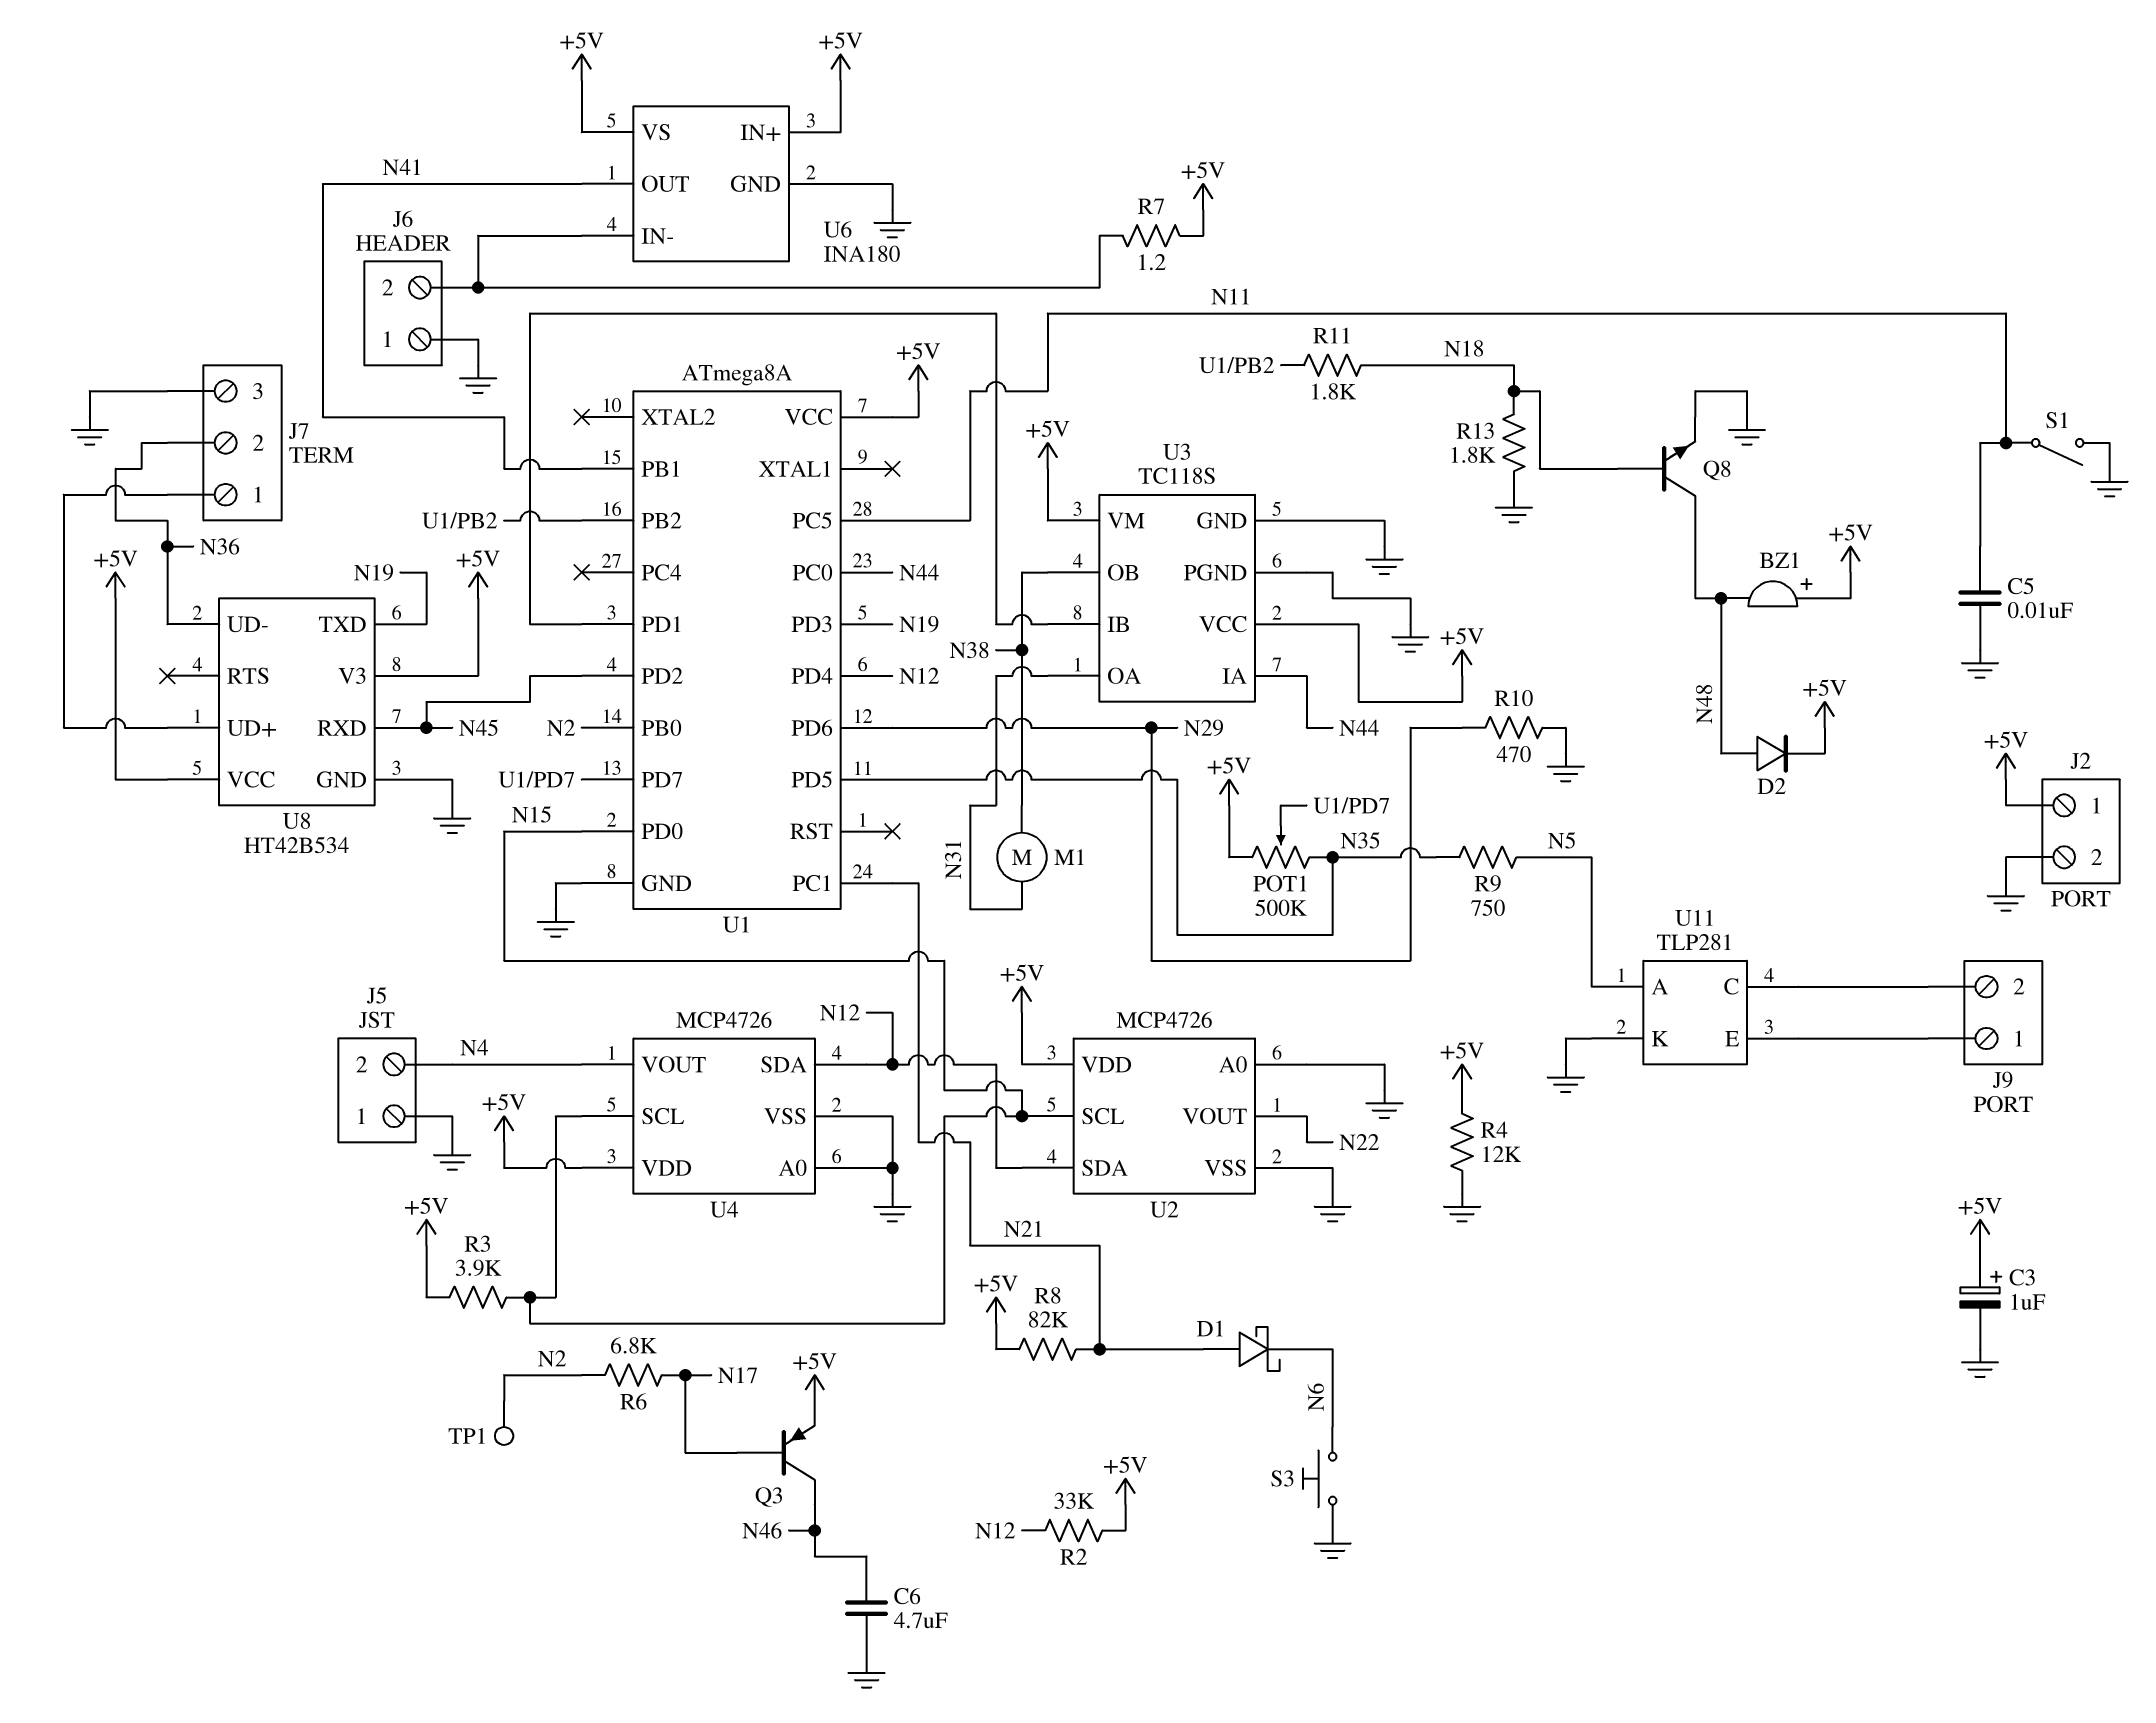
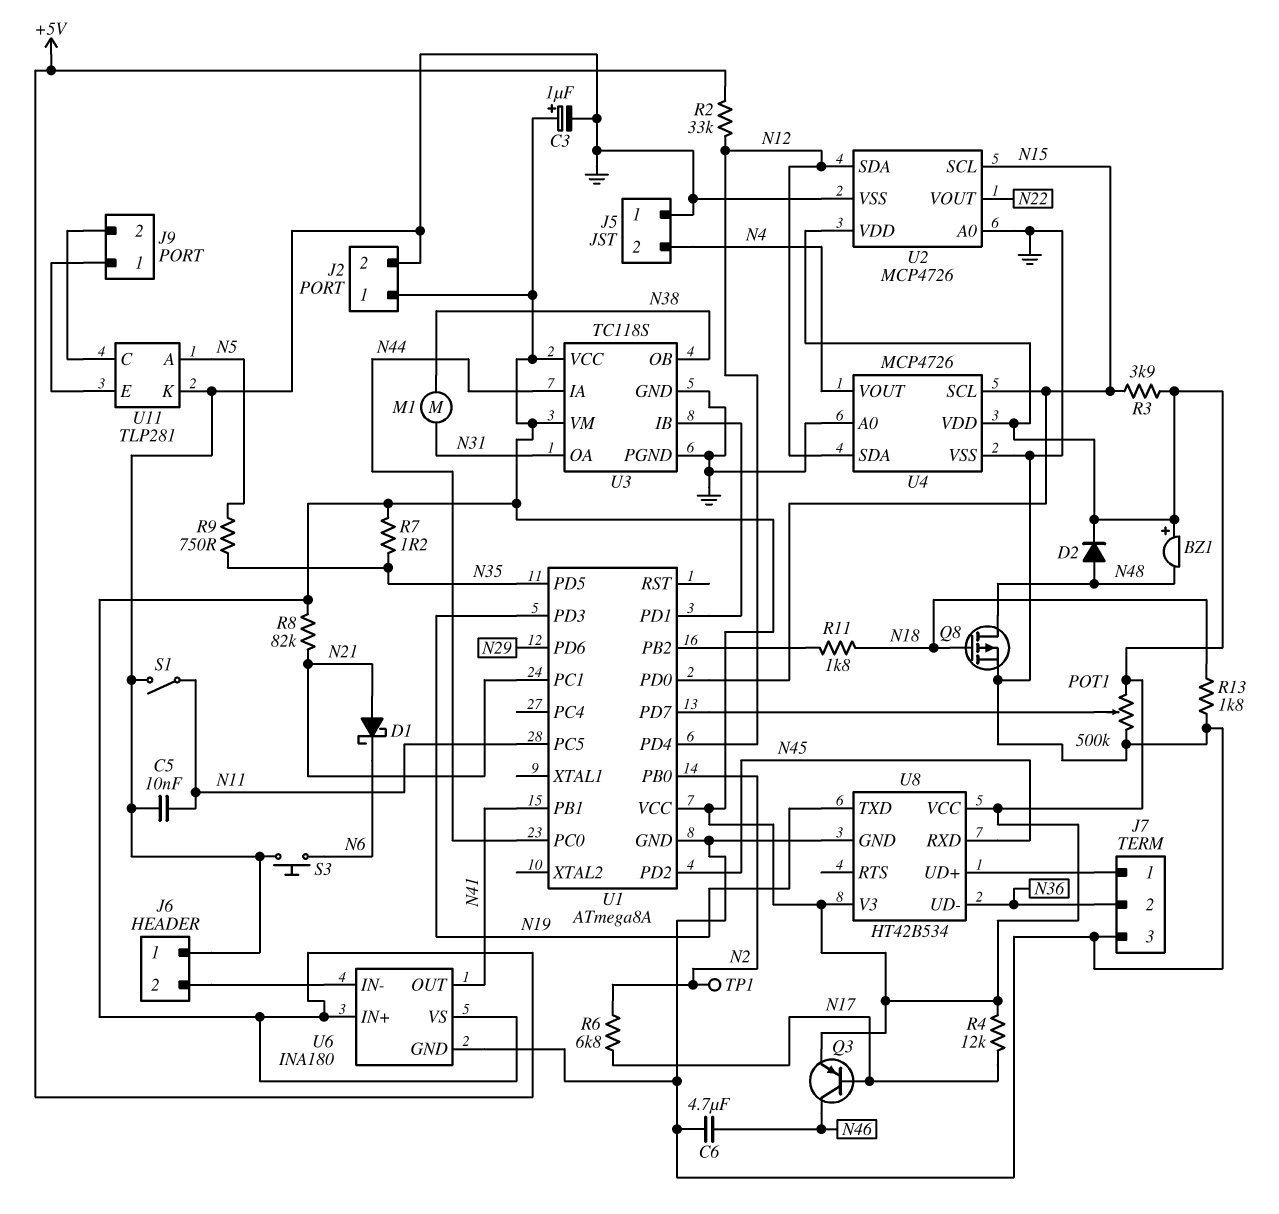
POT1: 500k (+5V, N35, wiper U1/PD7) -> 500k (+5V, GND, wiper U1/PD7)
Q8: NPN (B N18, C N48, E GND) -> PMOS (G N18, D N48, S GND)
R4: 12k (+5V, GND) -> 12k (+5V, N17)
R7: 1.2 (+5V, J6/2) -> 1.2 (+5V, N35)
R10: 470 (GND, N29) -> none

